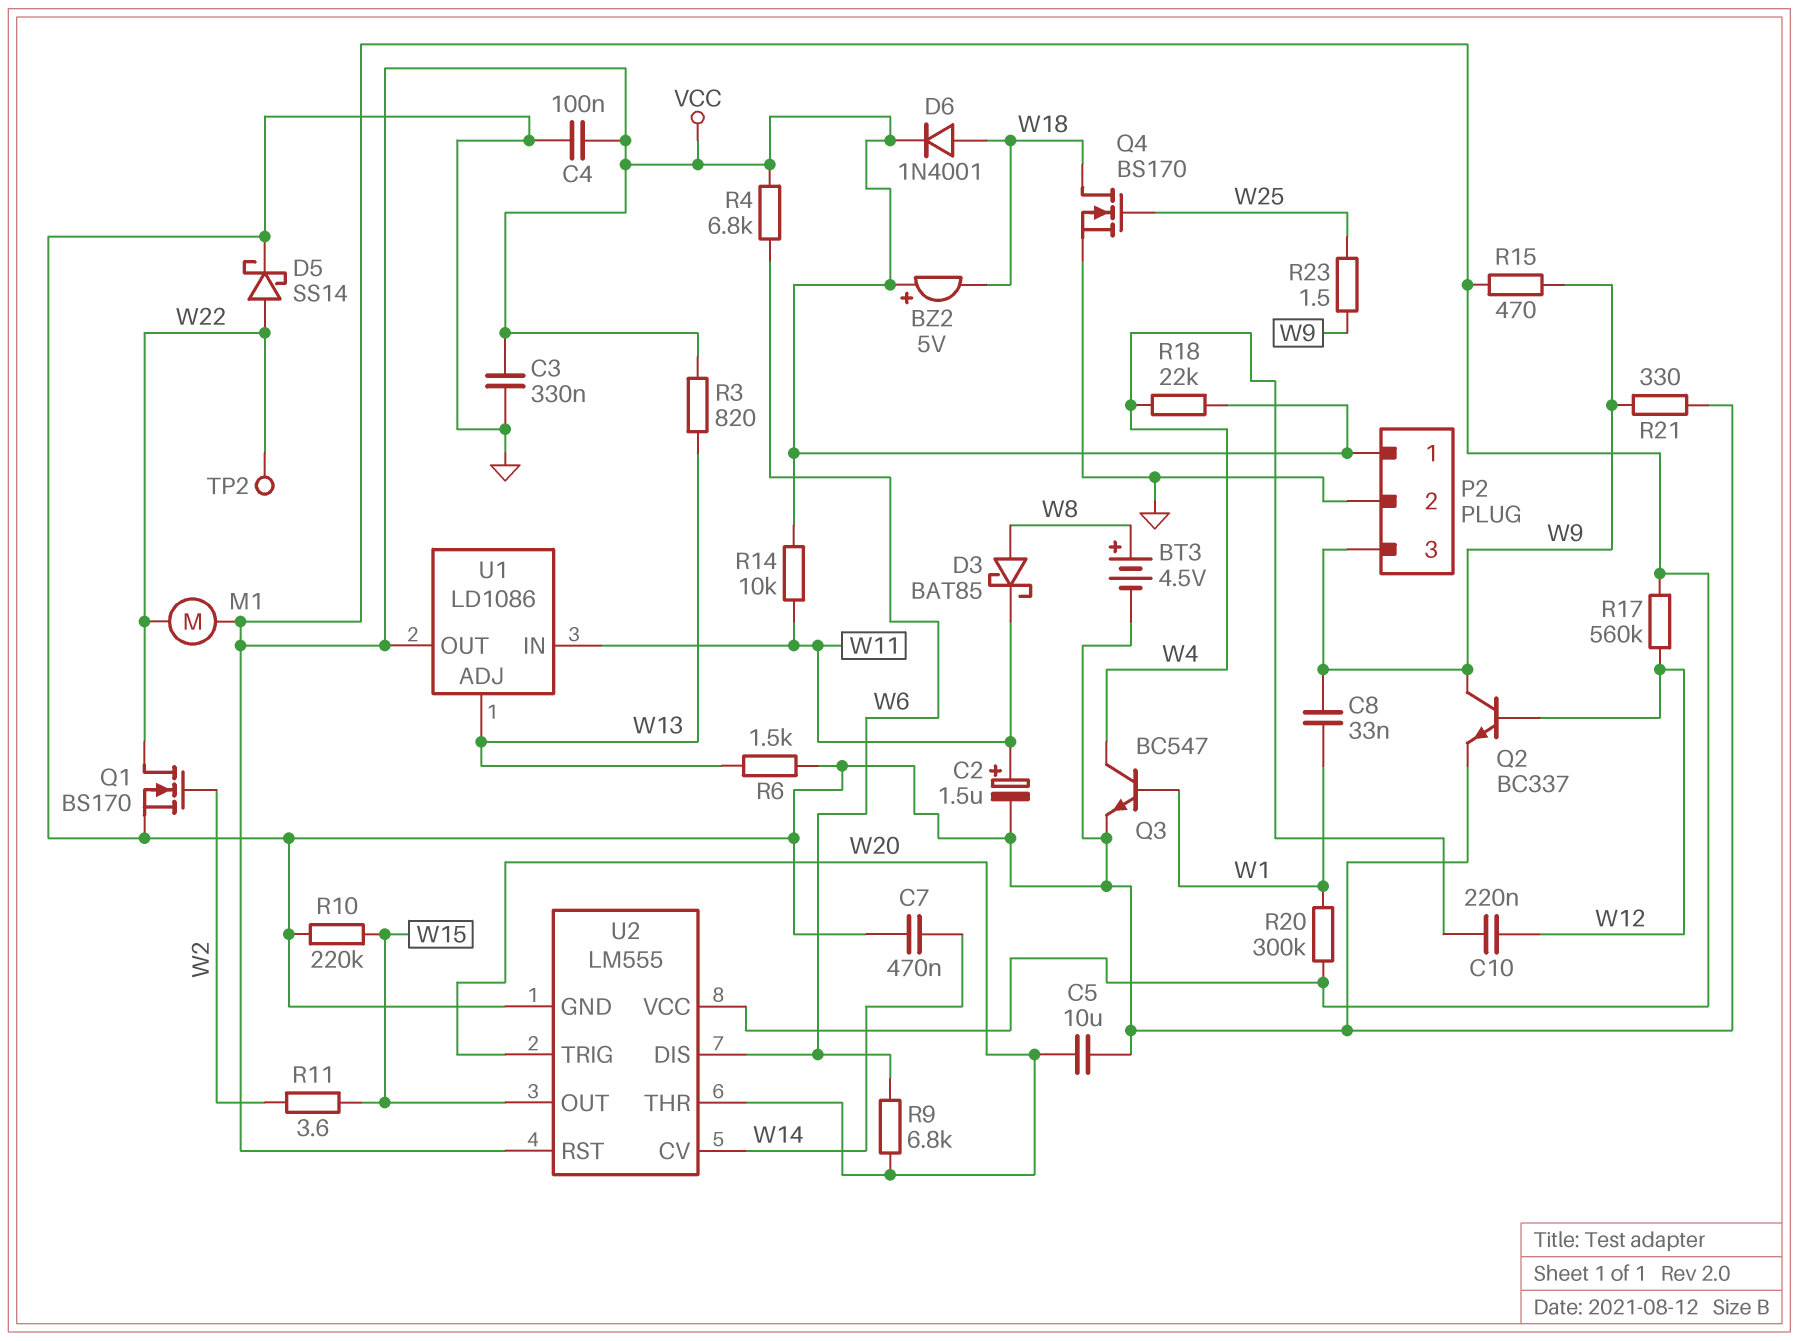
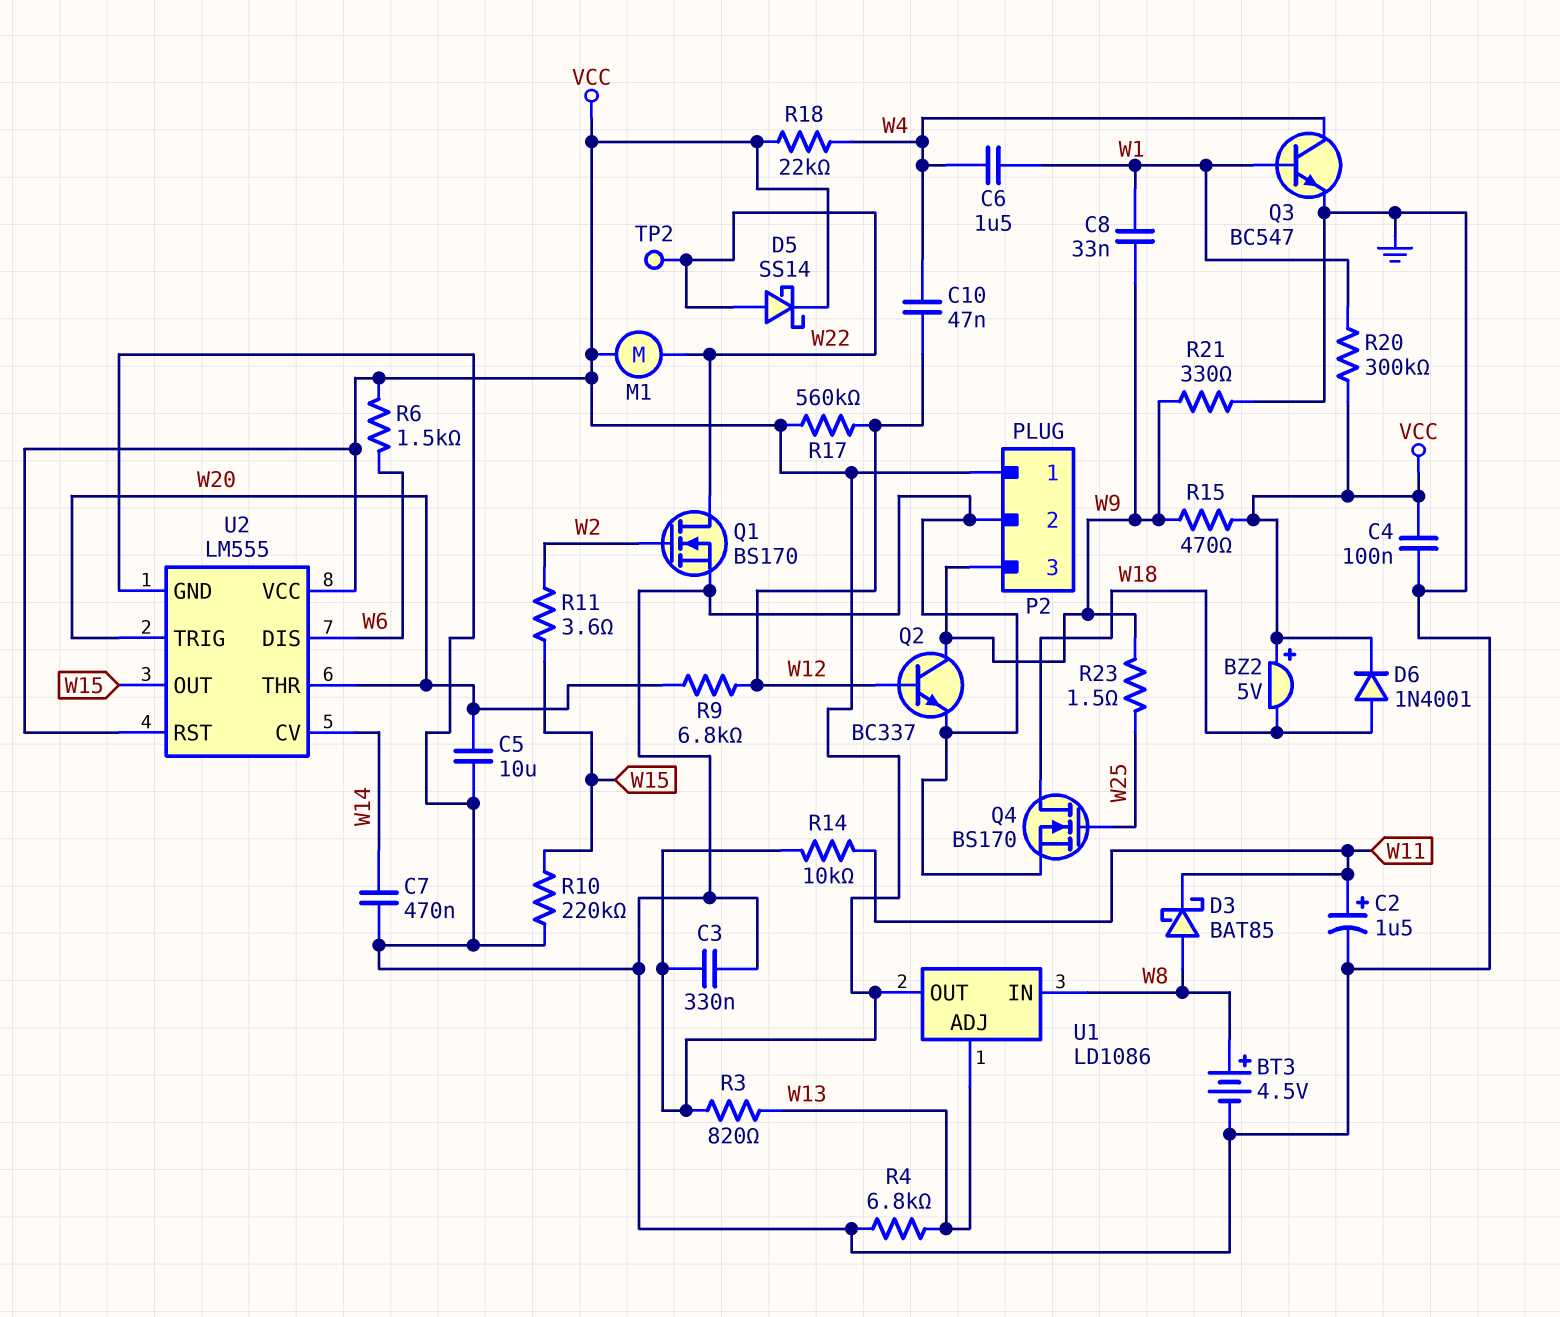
C6: none -> 1.5uF (W1, W4)
C10: 220nF (W4, W12) -> 47nF (W4, W12)
D5: schottky SS14 (A W22, K GND) -> schottky SS14 (A W22, K VCC)
R4: 6.8k (VCC, W6) -> 6.8k (GND, W13)
R6: 1.5k (GND, W13) -> 1.5k (VCC, W6)
R9: 6.8k (W6, W20) -> 6.8k (W12, W20)
U1 pin IN: W11 -> W8

